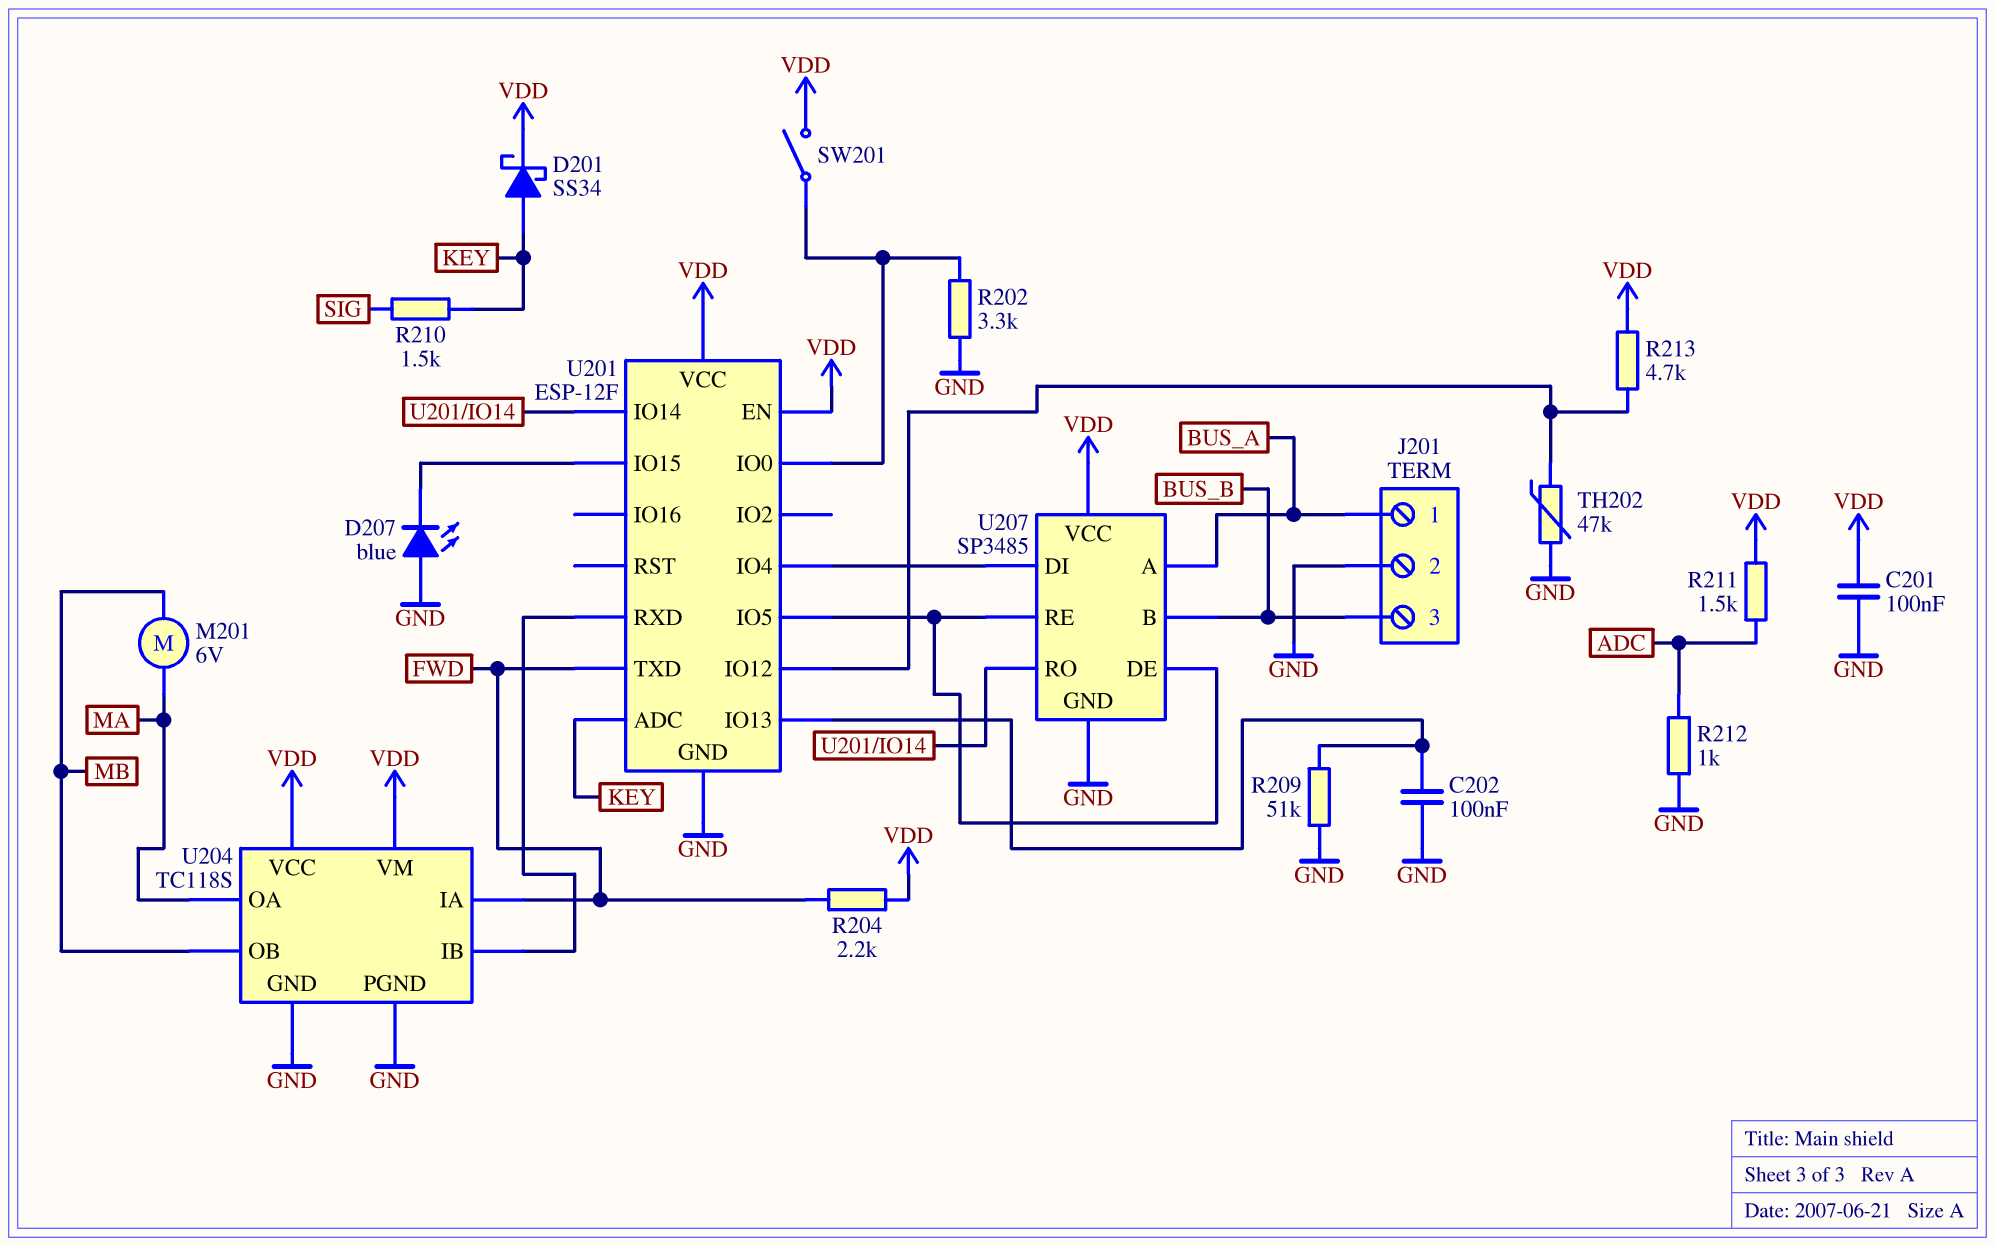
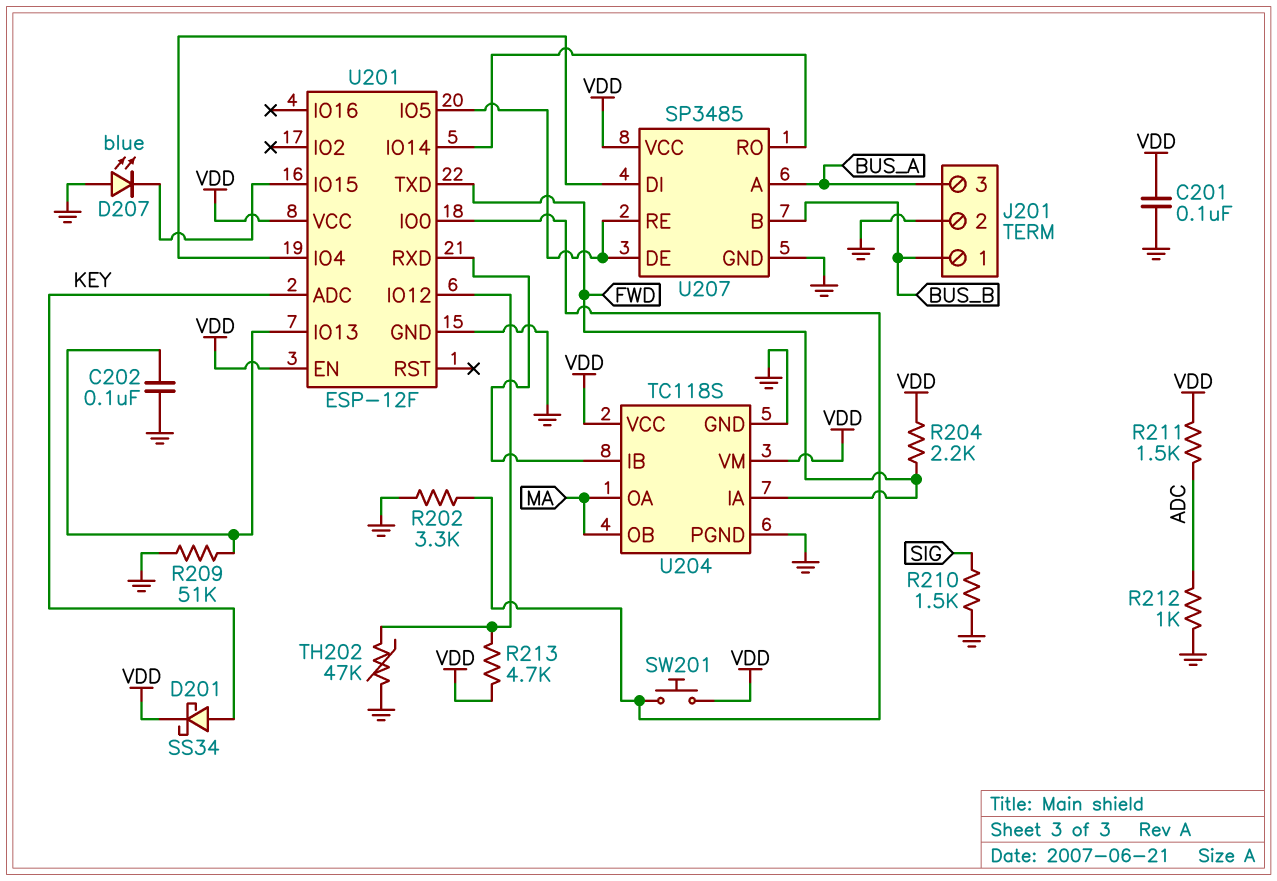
J201 pin 1: BUS_A -> BUS_B
J201 pin 3: BUS_B -> BUS_A
M201: motor 6V (MA, MB) -> none
R210: 1.5k (KEY, SIG) -> 1.5k (GND, SIG)
SW201: switch (U201/IO0, VDD) -> button (U201/IO0, VDD)
U204 pin OB: MB -> MA

